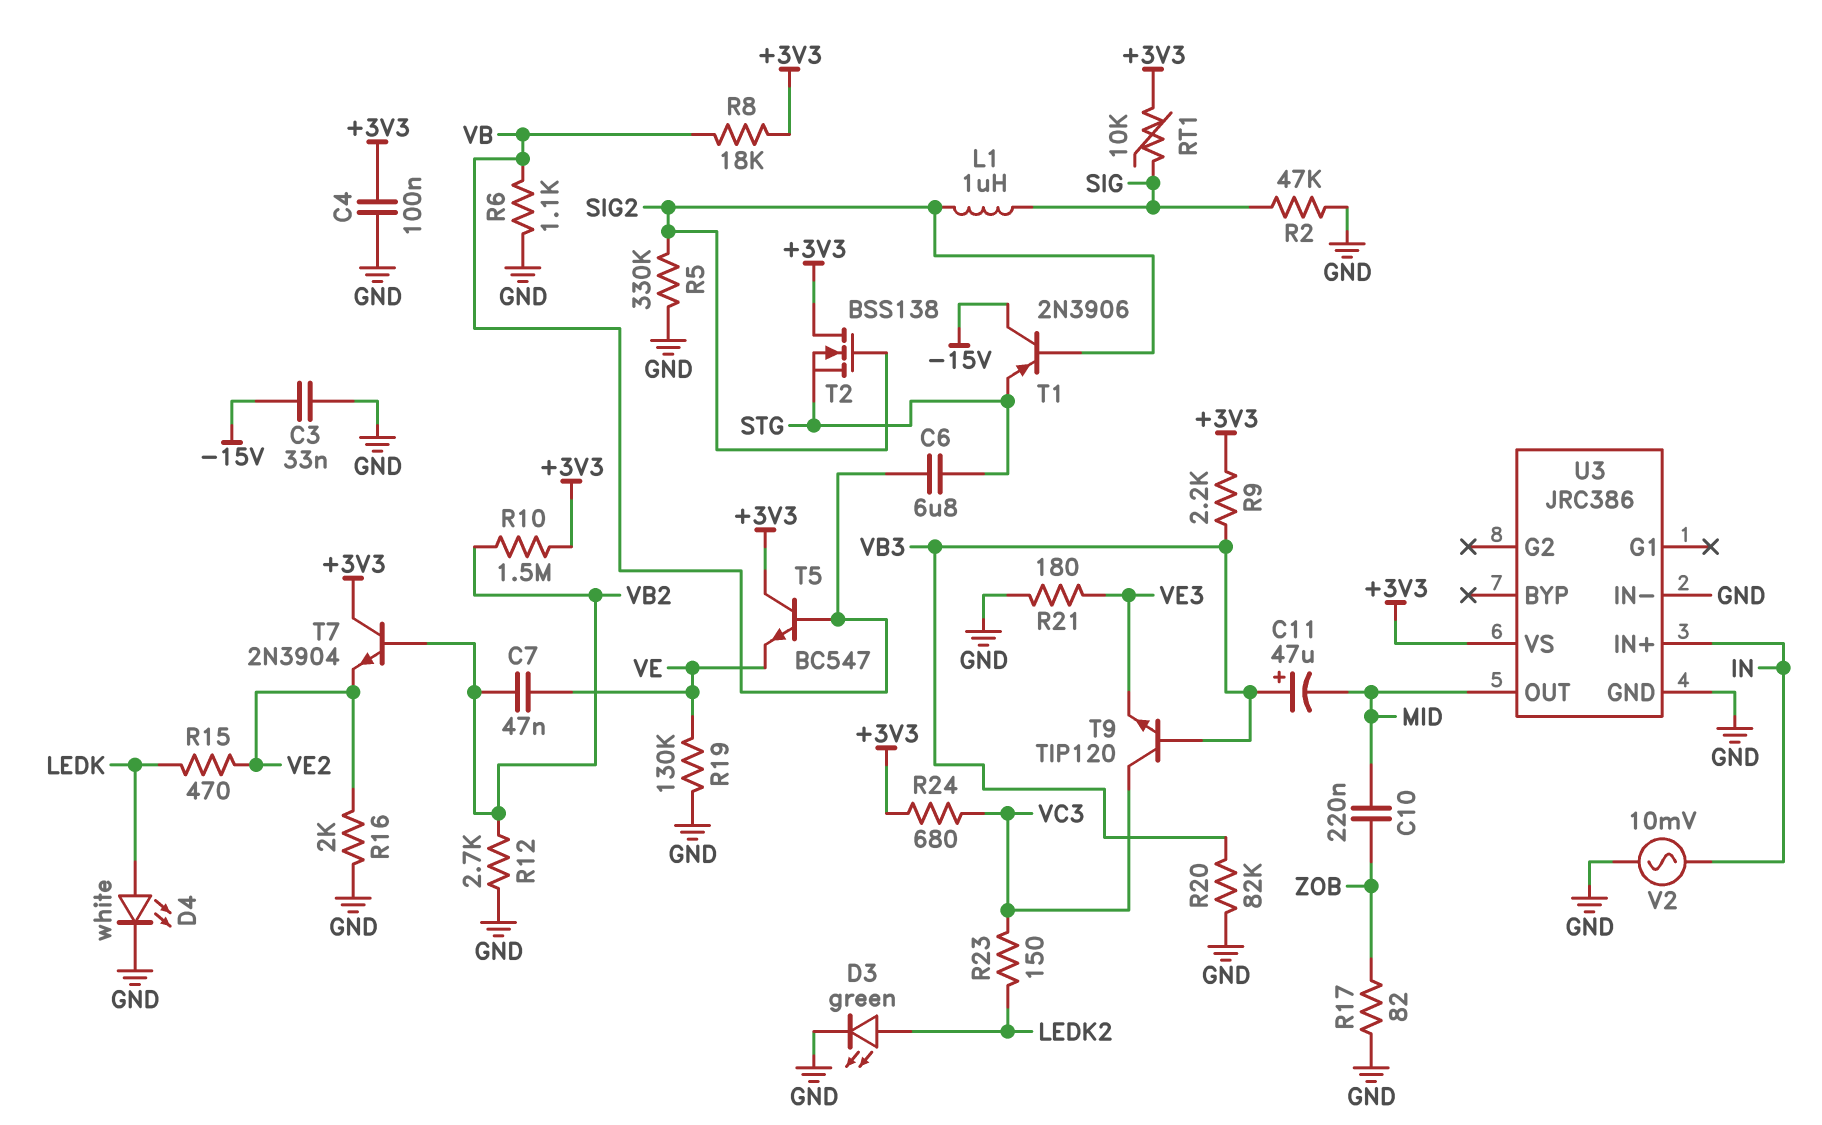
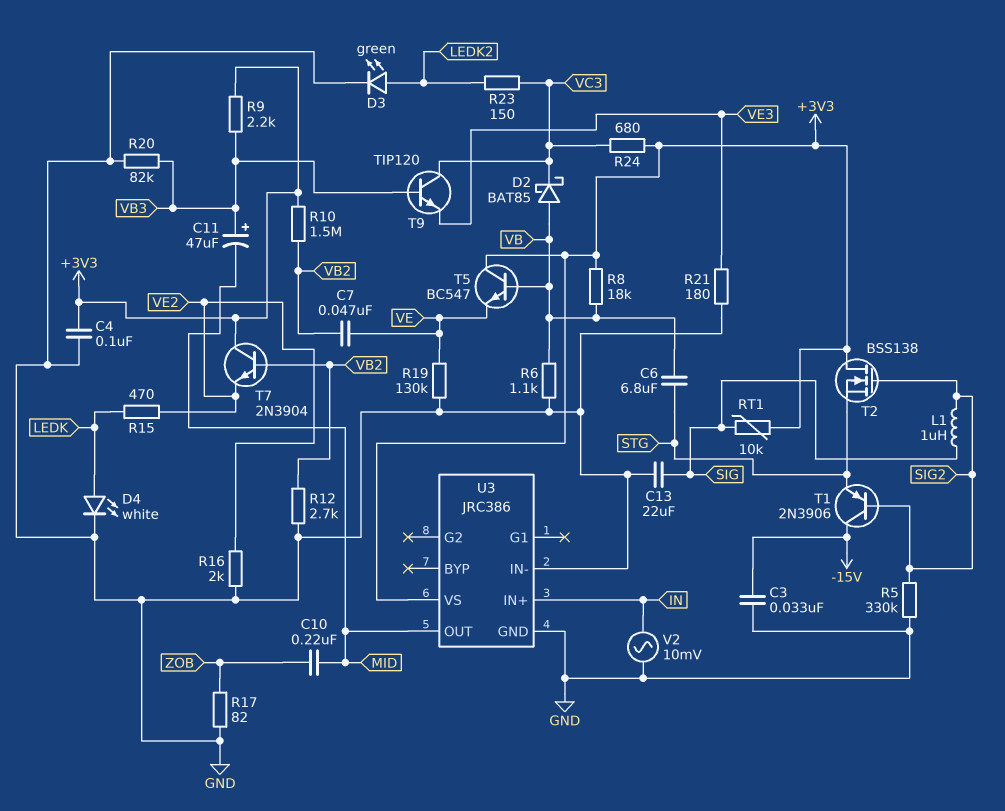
C13: none -> 22uF (GND, SIG)
D2: none -> schottky BAT85 (A VB, K VC3)
R2: 47k (GND, SIG) -> none

